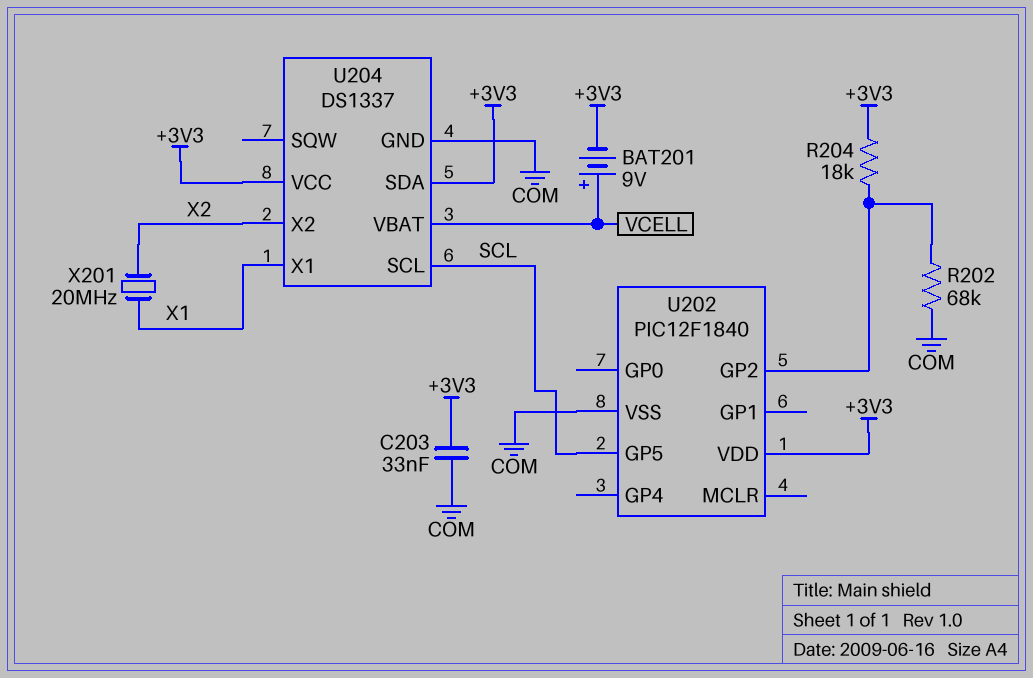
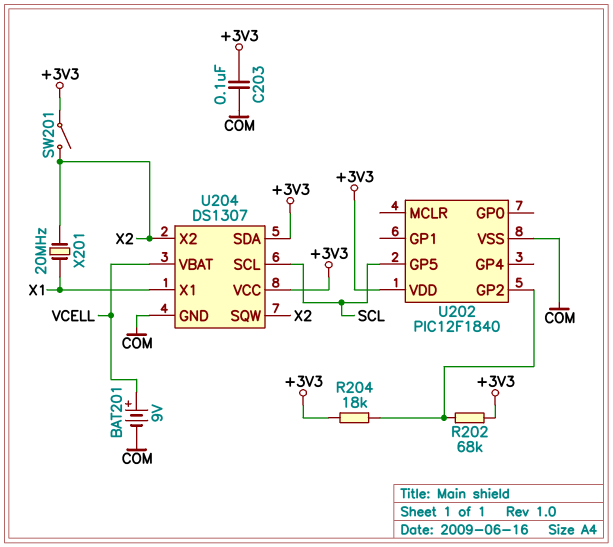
BAT201: 9V (plus VCELL, minus +3V3) -> 9V (plus VCELL, minus COM)
C203: 33nF (+3V3, COM) -> 100nF (+3V3, COM)
R202: 68k (COM, U202/GP2) -> 68k (+3V3, U202/GP2)
SW201: none -> switch (+3V3, X2)
U204: DS1337 -> DS1307
U204 pin SQW: none -> X2

